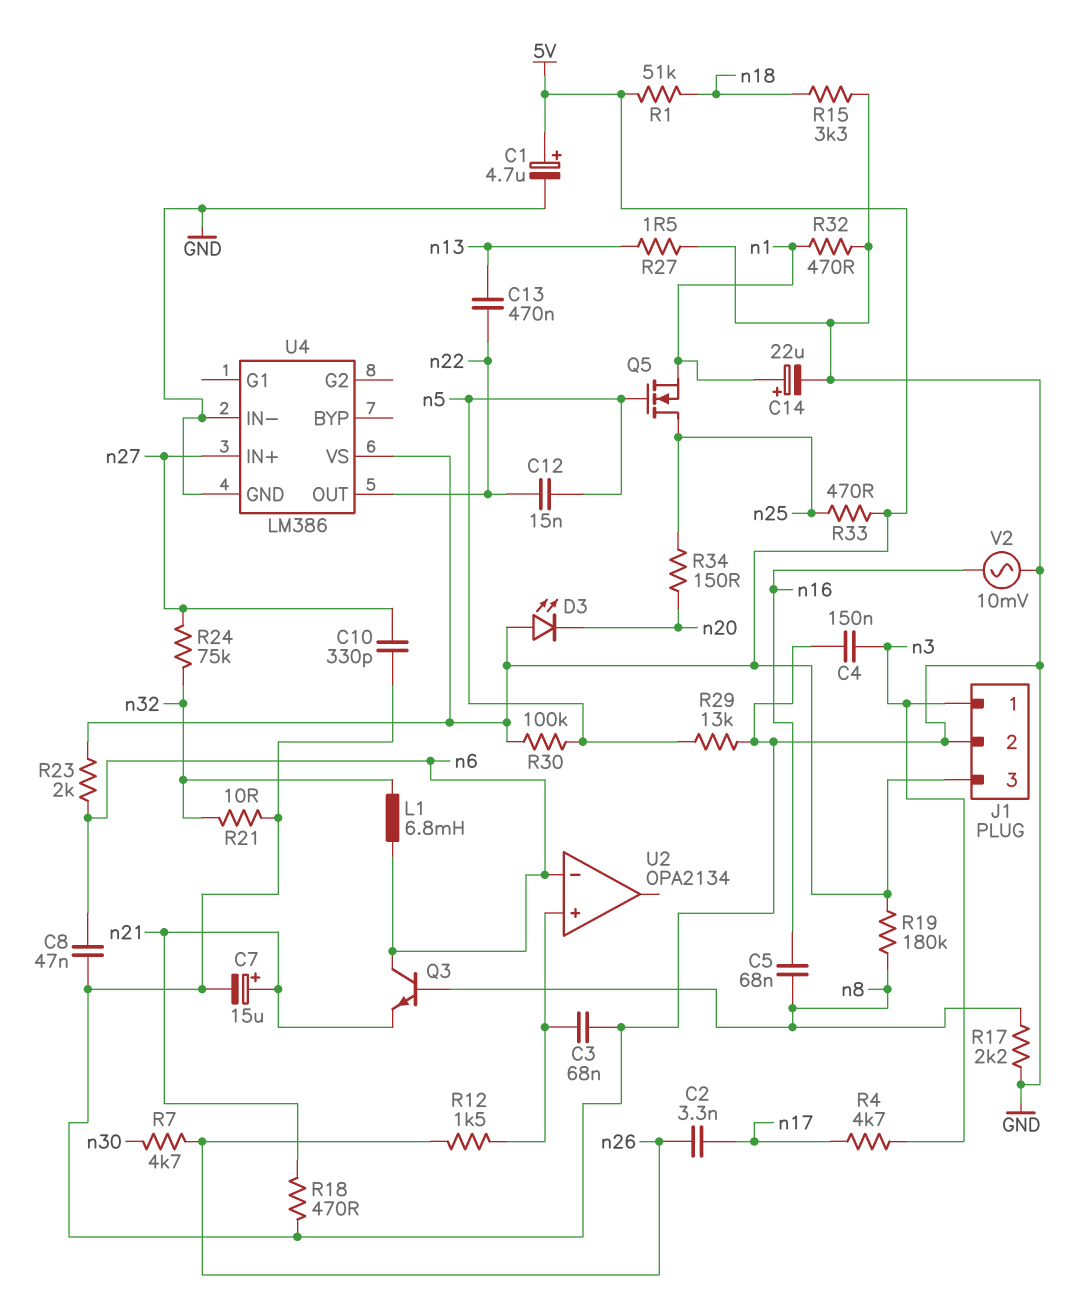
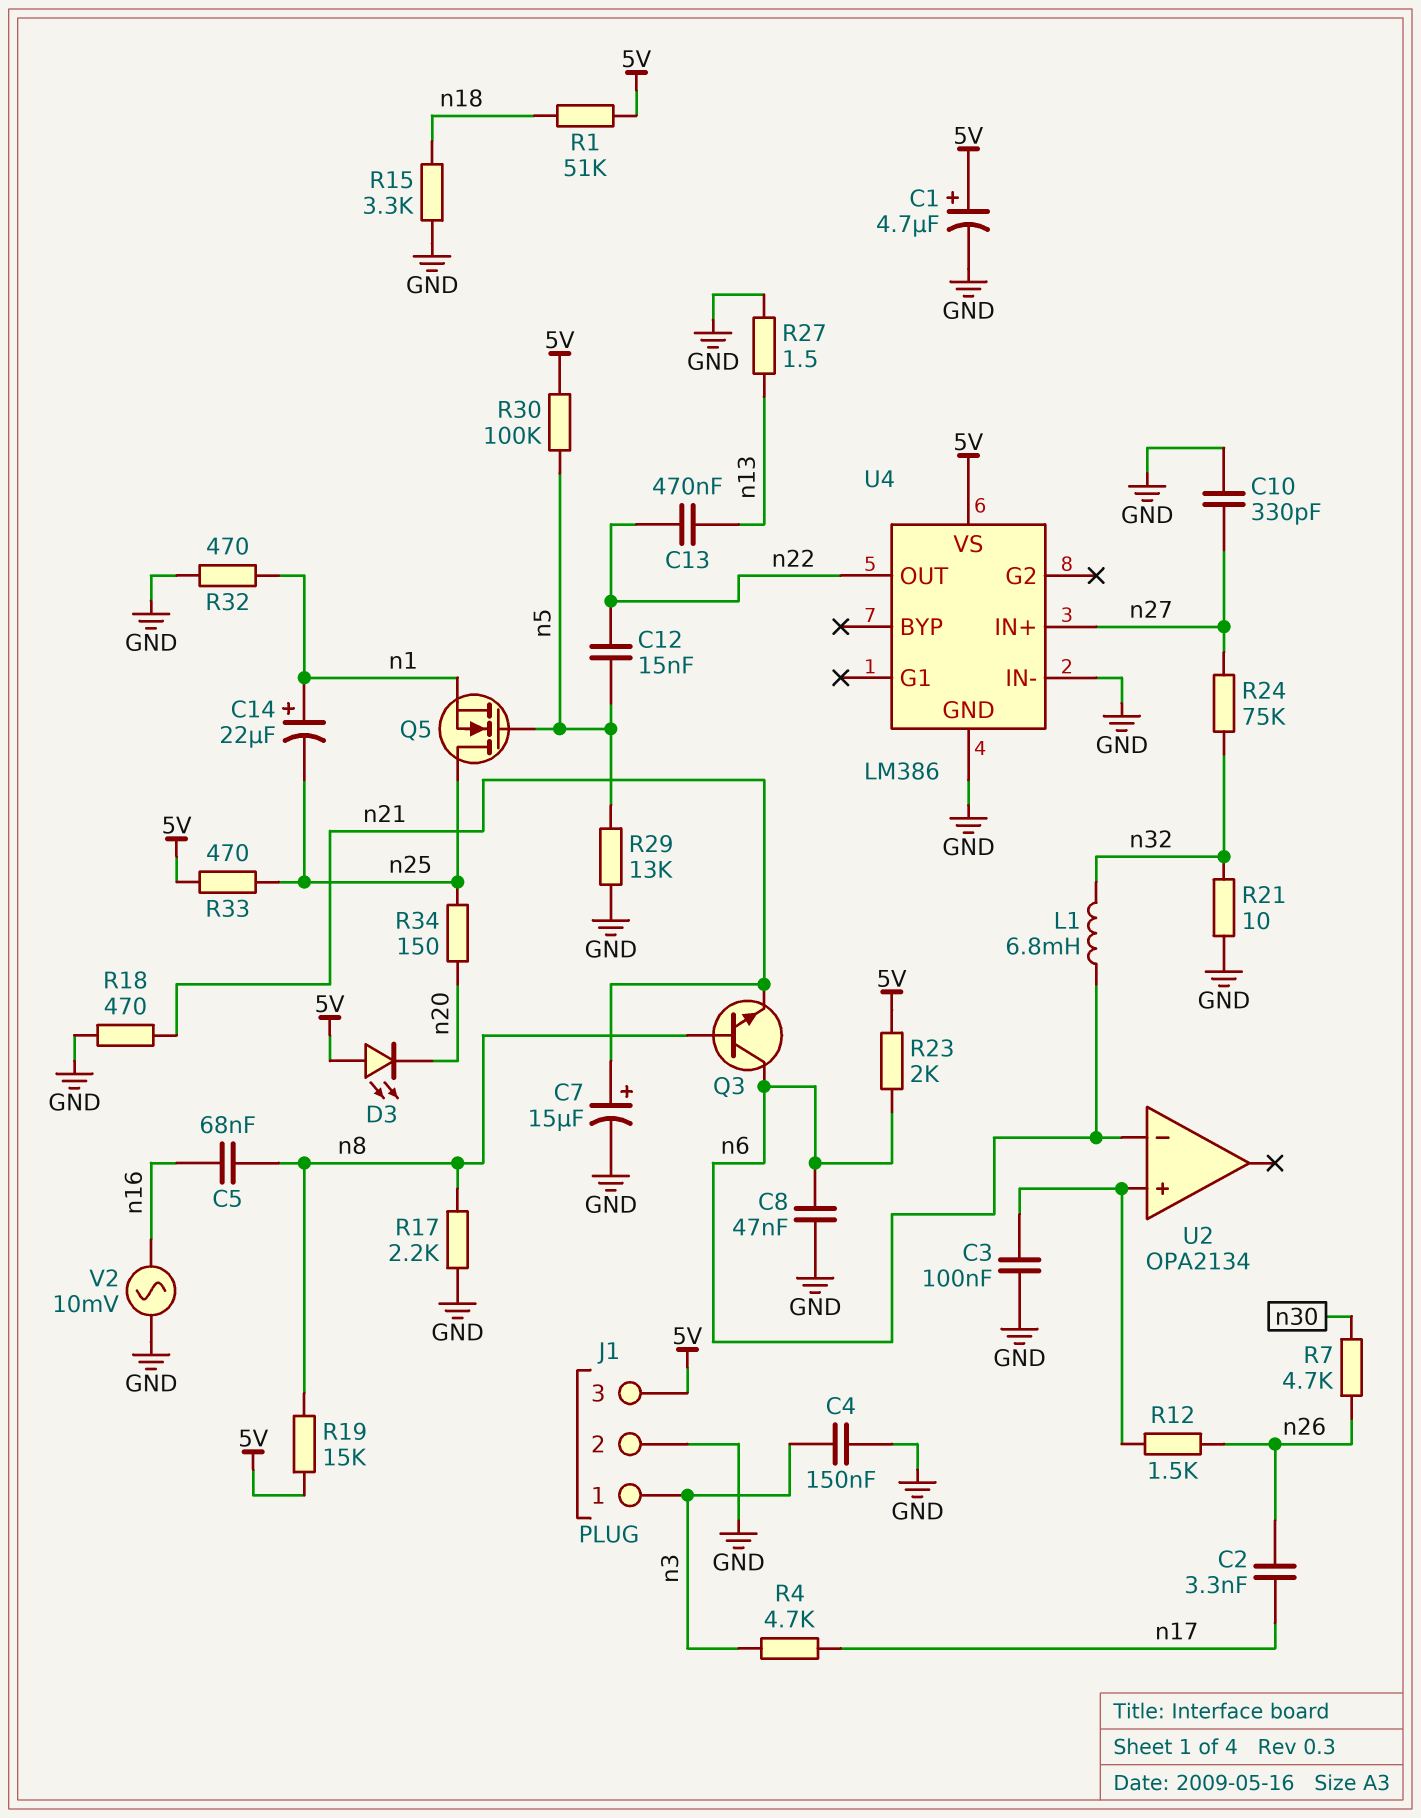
C3: 68nF (GND, U2/in+) -> 100nF (GND, U2/in+)
C14: 22uF (plus n1, minus GND) -> 22uF (plus n1, minus n25)
R19: 180k (5V, n8) -> 15k (5V, n8)

